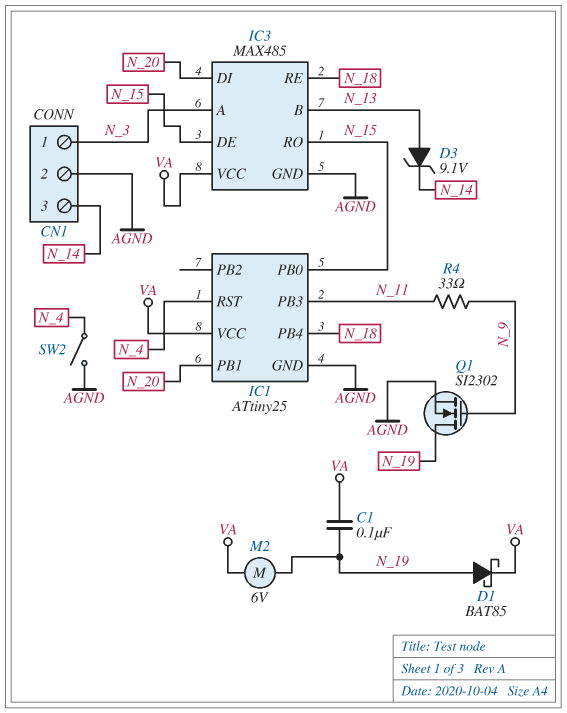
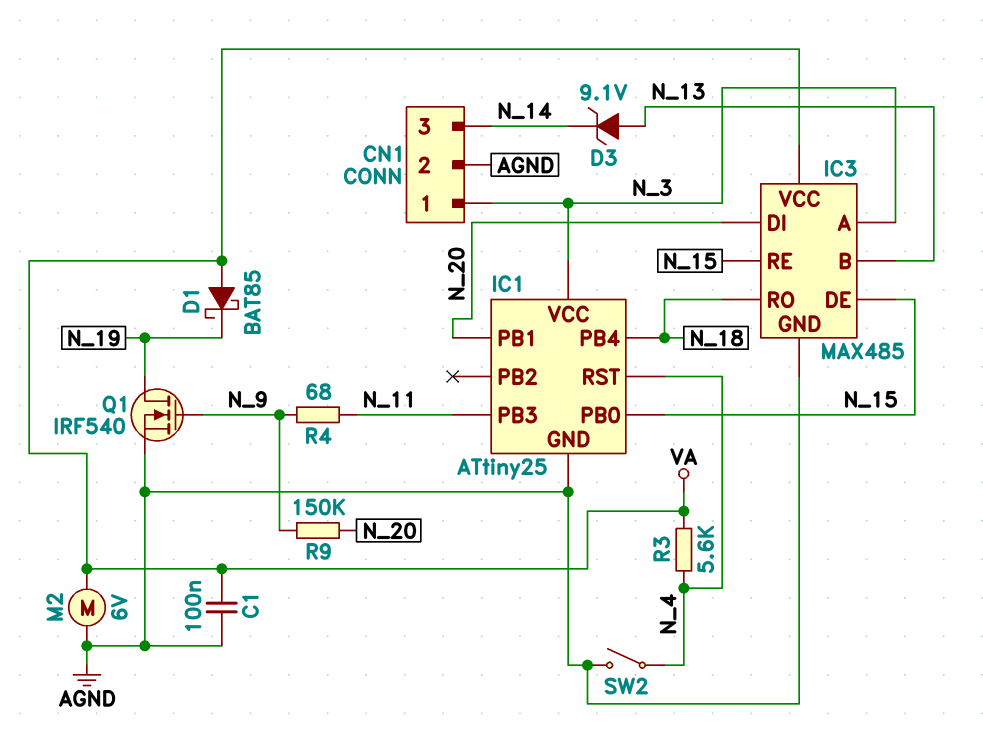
C1: 100nF (N_19, VA) -> 100nF (AGND, VA)
D1: schottky BAT85 (A N_19, K VA) -> schottky BAT85 (A VA, K N_19)
IC1 pin VCC: VA -> N_3
IC3 pin RE: N_18 -> N_15
IC3 pin RO: N_15 -> N_18
M2: motor 6V (N_19, VA) -> motor 6V (AGND, VA)
Q1: NMOS SI2302 (G N_9, D N_19, S AGND) -> NMOS IRF540 (G N_9, D N_19, S AGND)
R3: none -> 5.6k (N_4, VA)
R4: 33 (N_9, N_11) -> 68 (N_9, N_11)
R9: none -> 150k (N_9, N_20)

